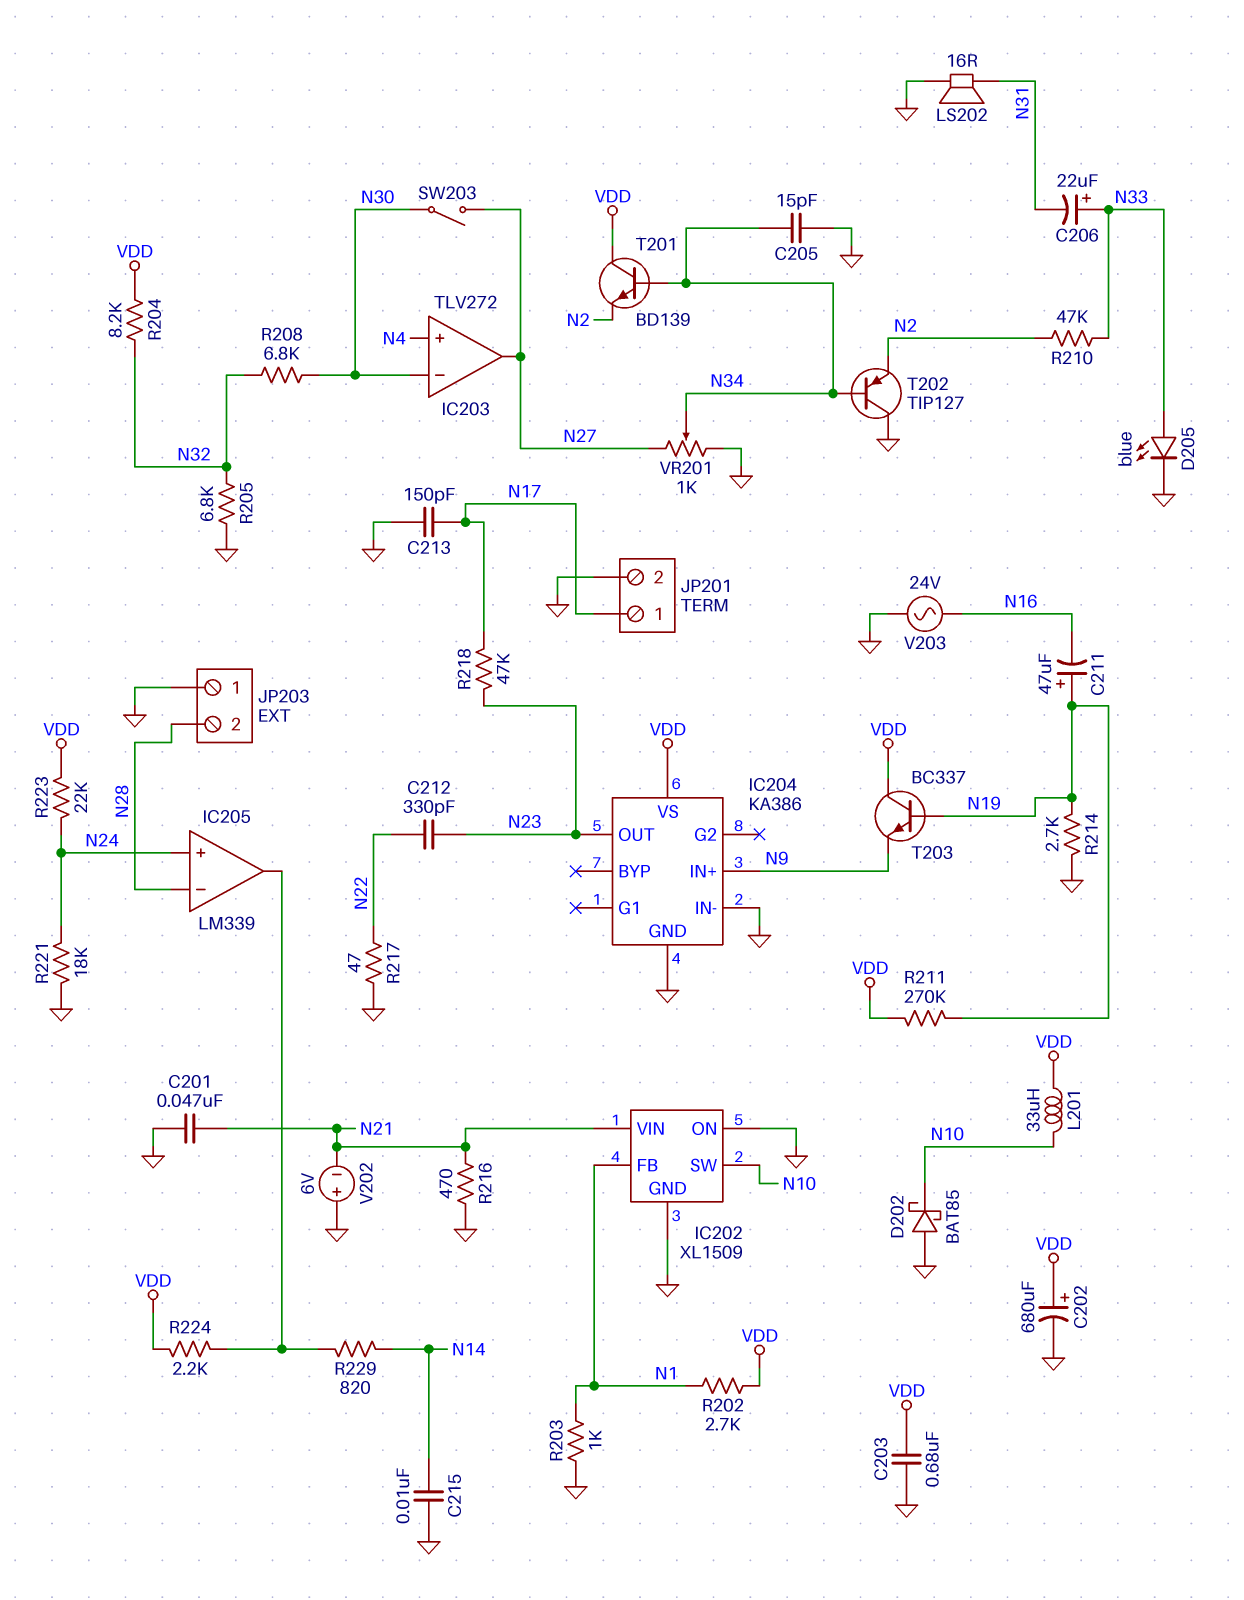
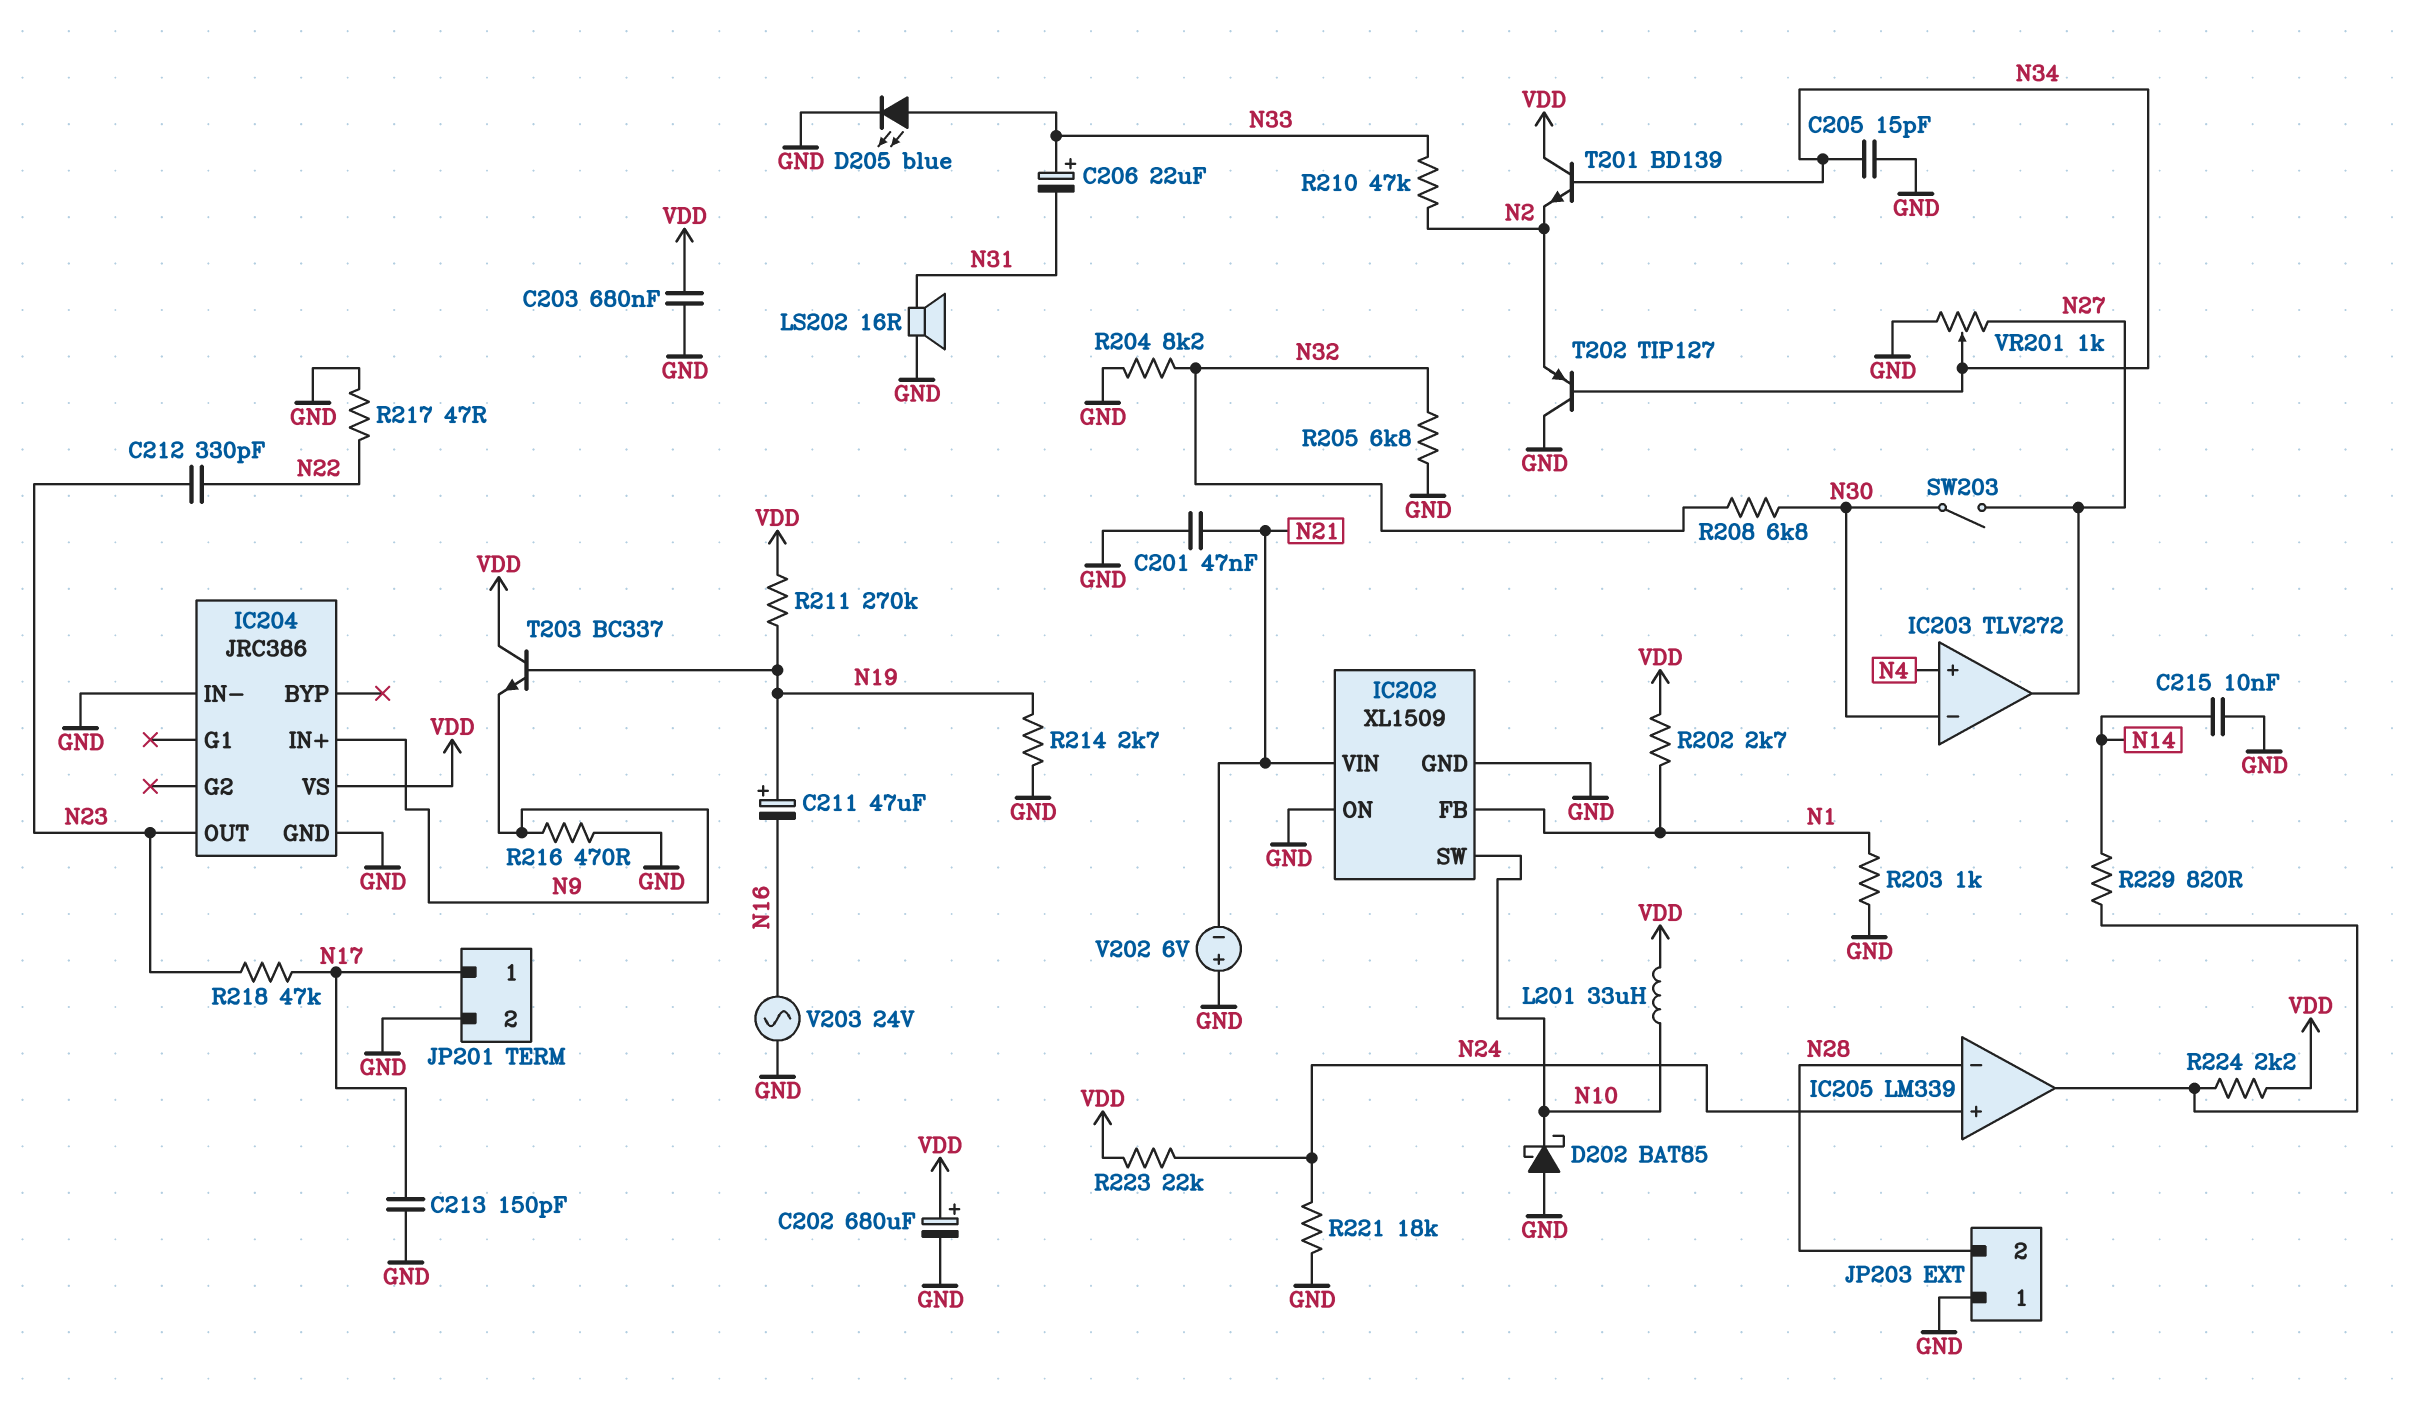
IC204: KA386 -> JRC386
R204: 8.2k (N32, VDD) -> 8.2k (GND, N32)
R216: 470 (GND, N21) -> 470 (GND, N9)

